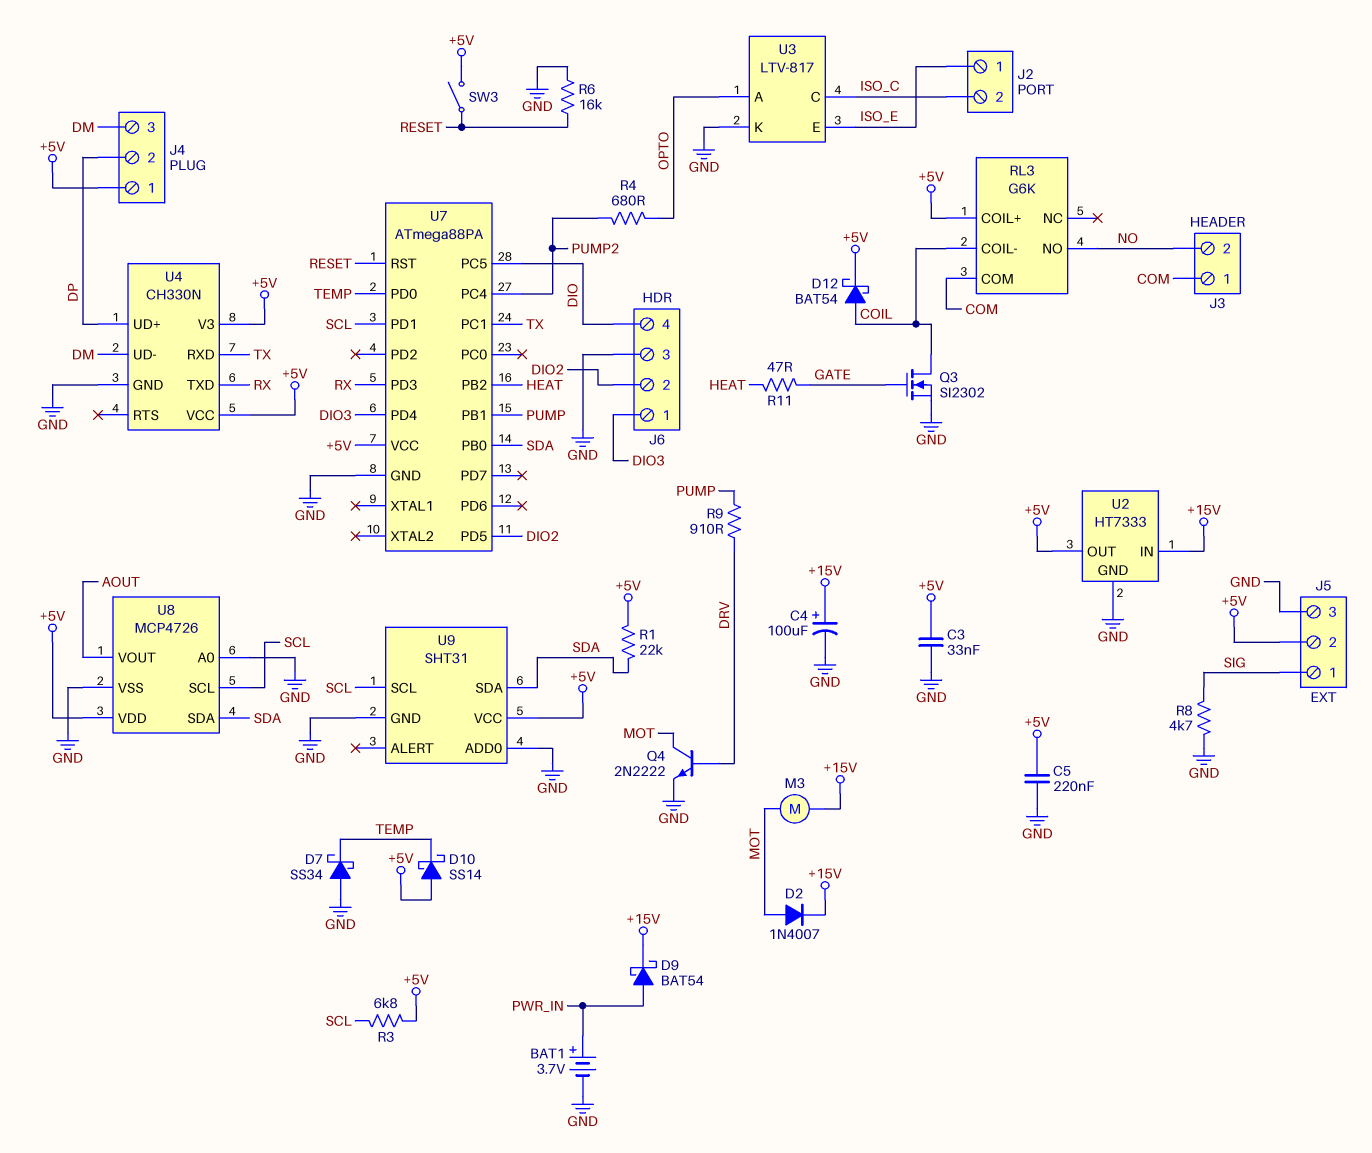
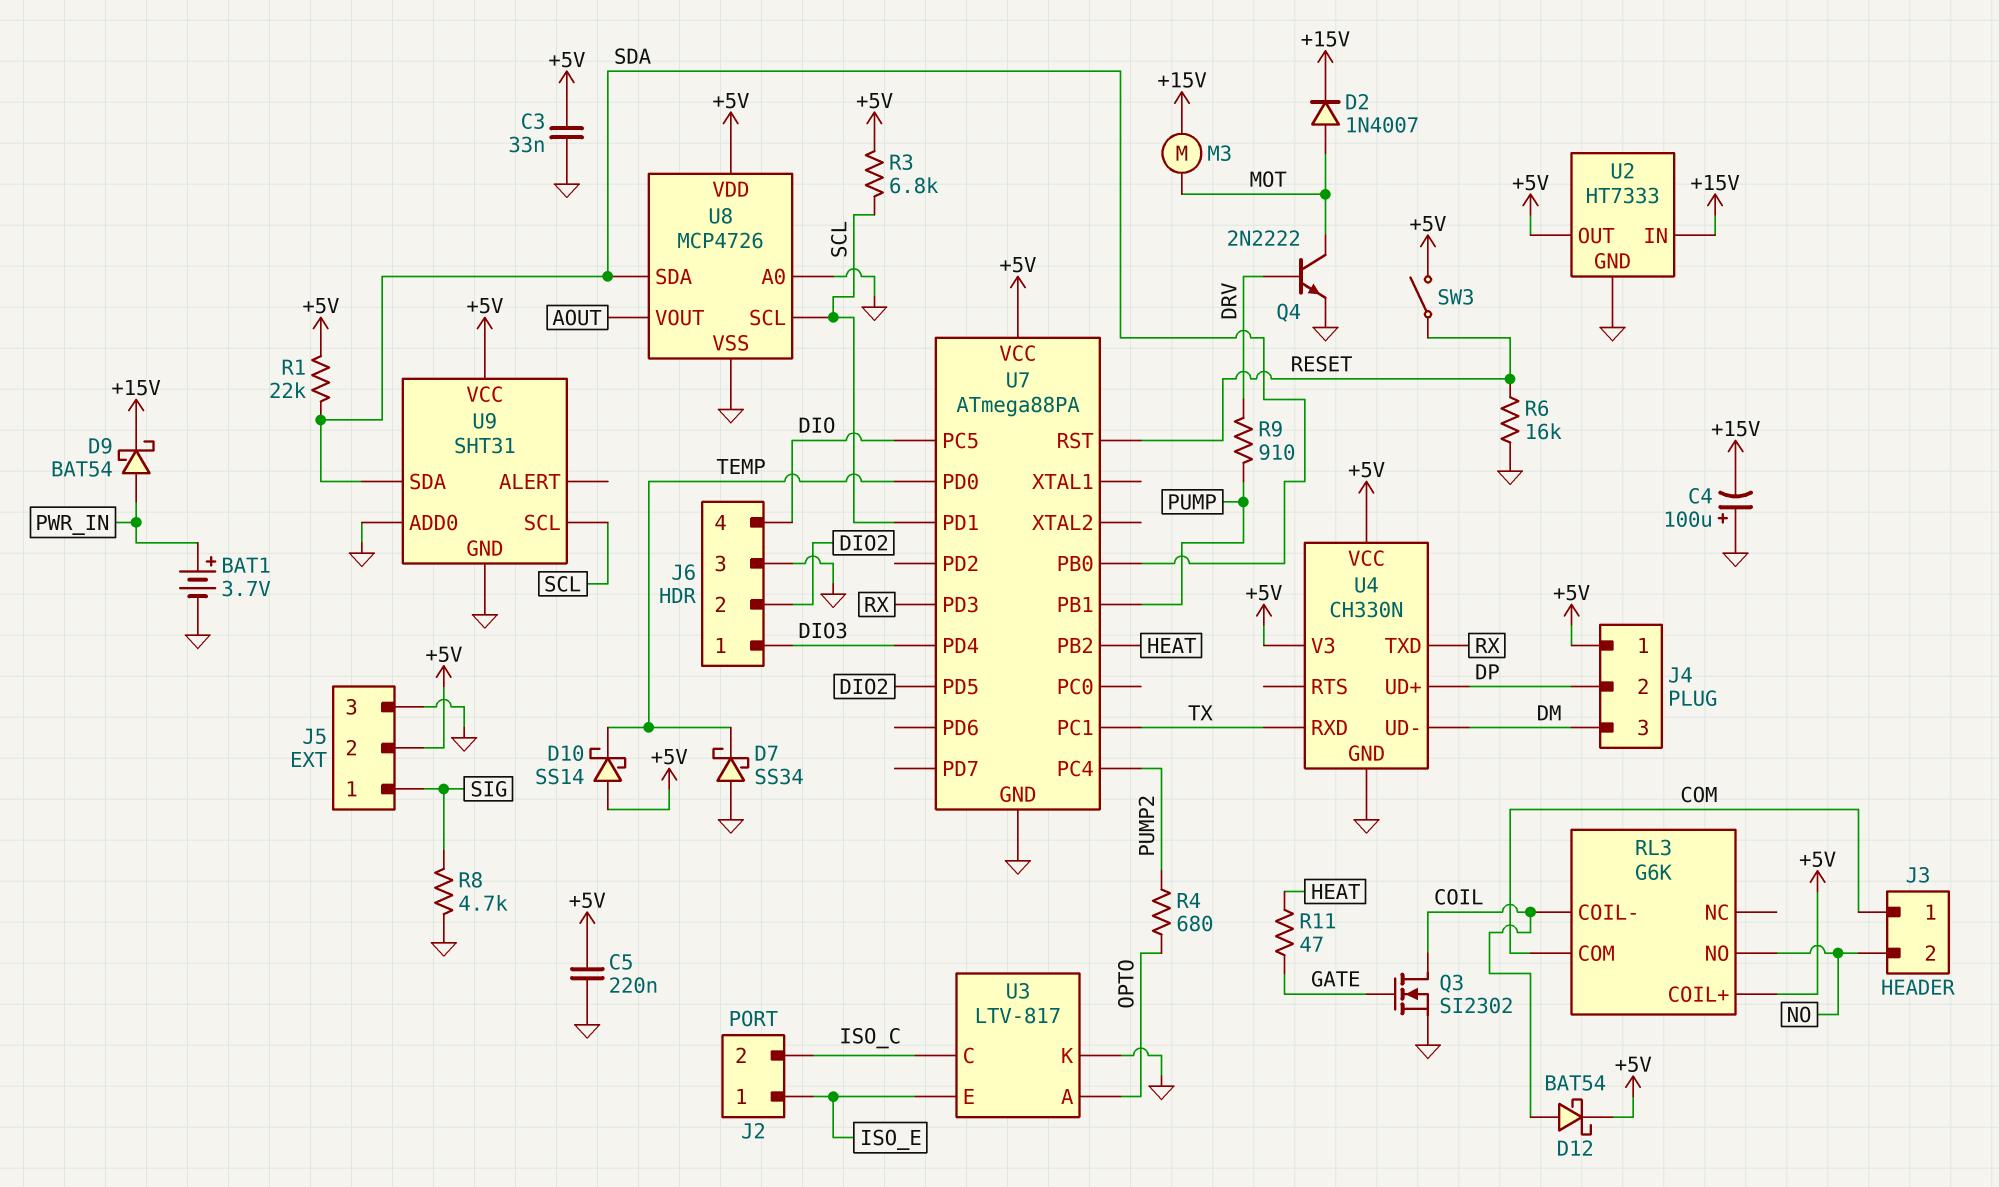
C4: 100uF (plus +15V, minus GND) -> 100uF (plus GND, minus +15V)

